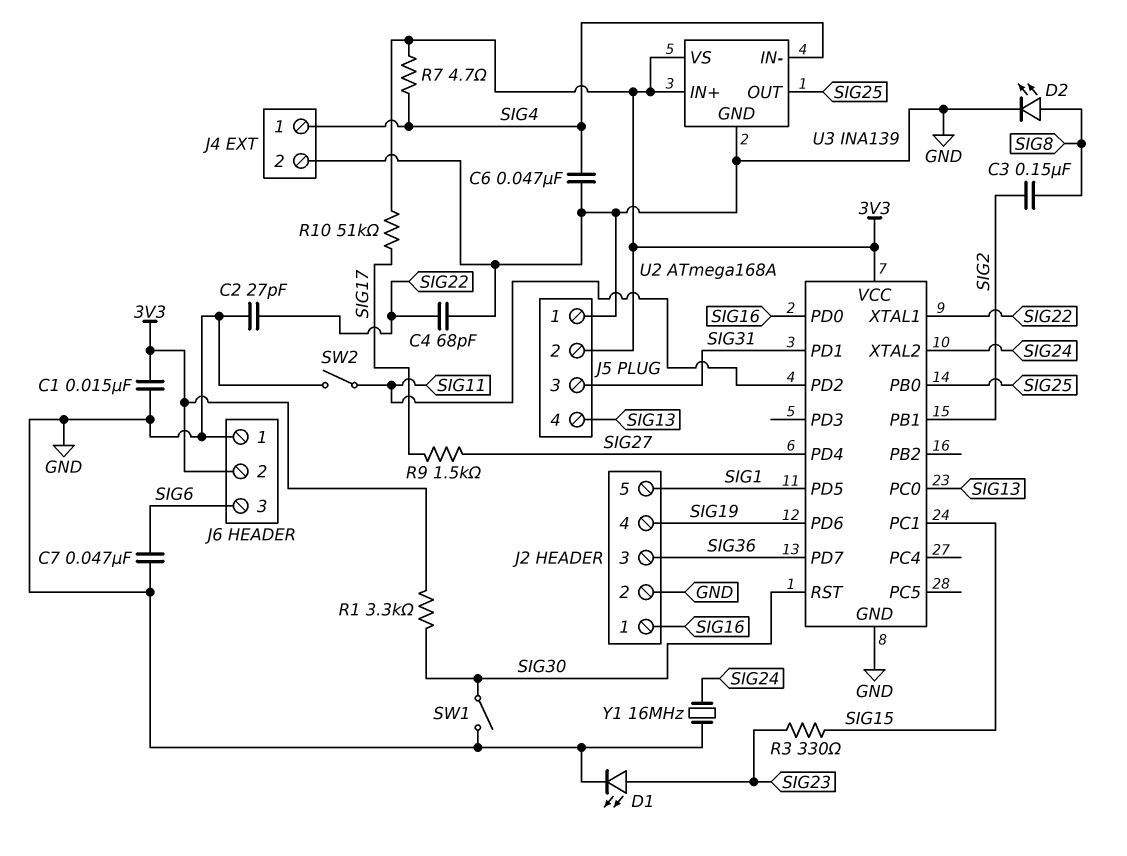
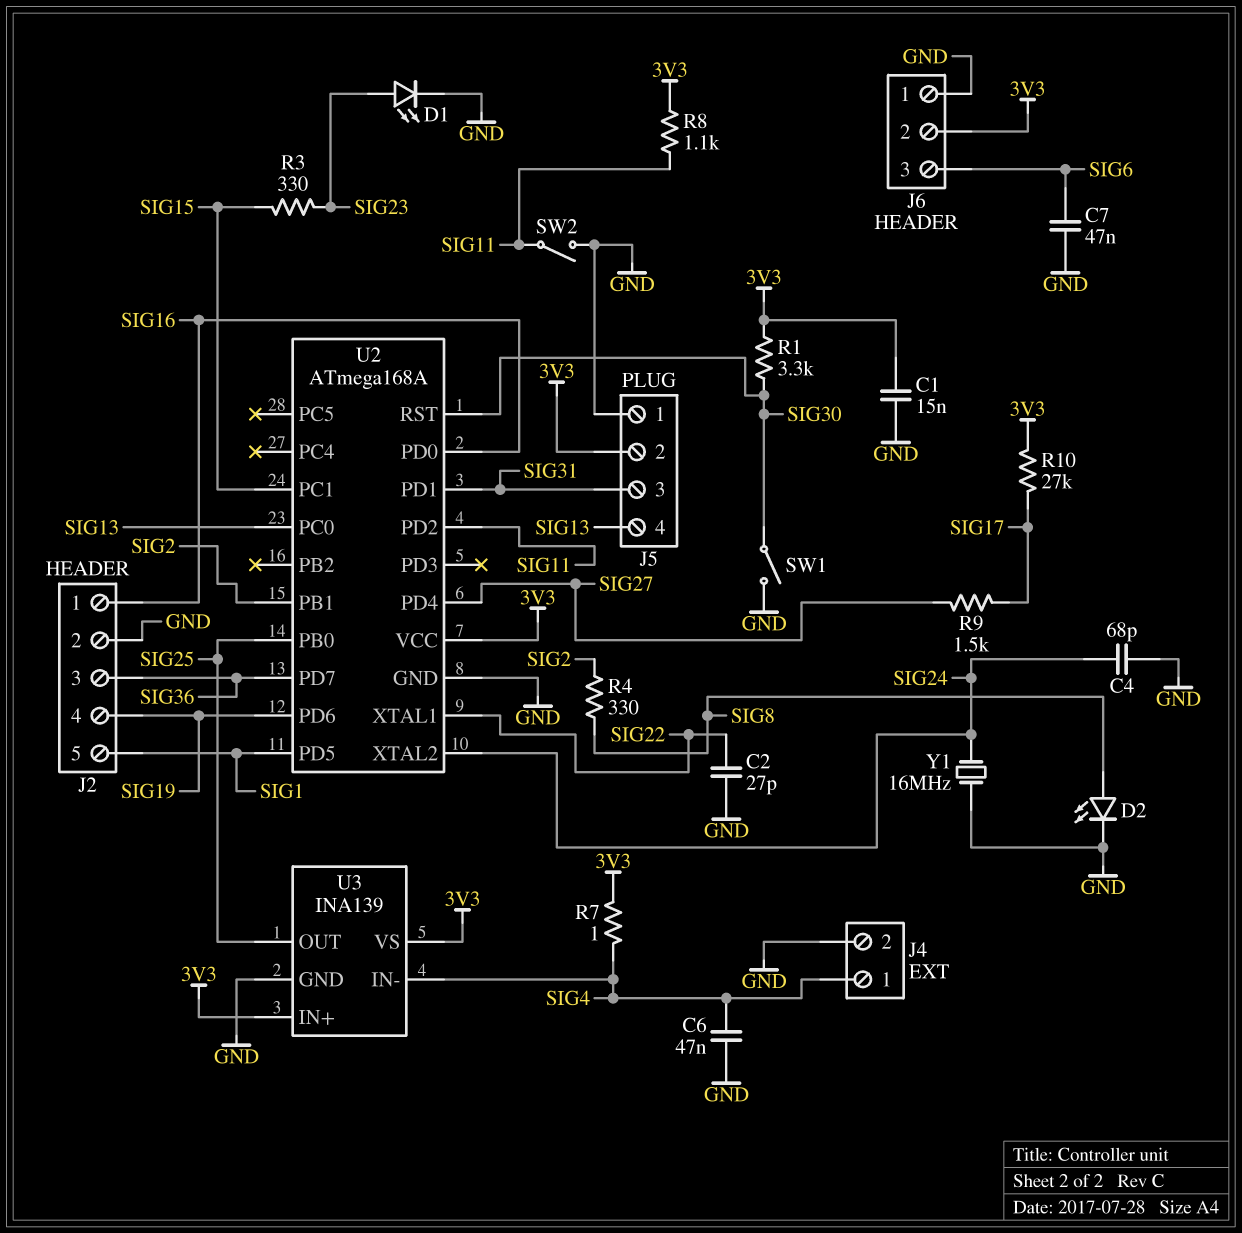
C3: 150nF (SIG2, SIG8) -> none
C4: 68pF (GND, SIG22) -> 68pF (GND, SIG24)
R4: none -> 330 (SIG2, SIG8)
R7: 4.7 (3V3, SIG4) -> 1 (3V3, SIG4)
R8: none -> 1.1k (3V3, SIG11)
R10: 51k (3V3, SIG17) -> 27k (3V3, SIG17)

